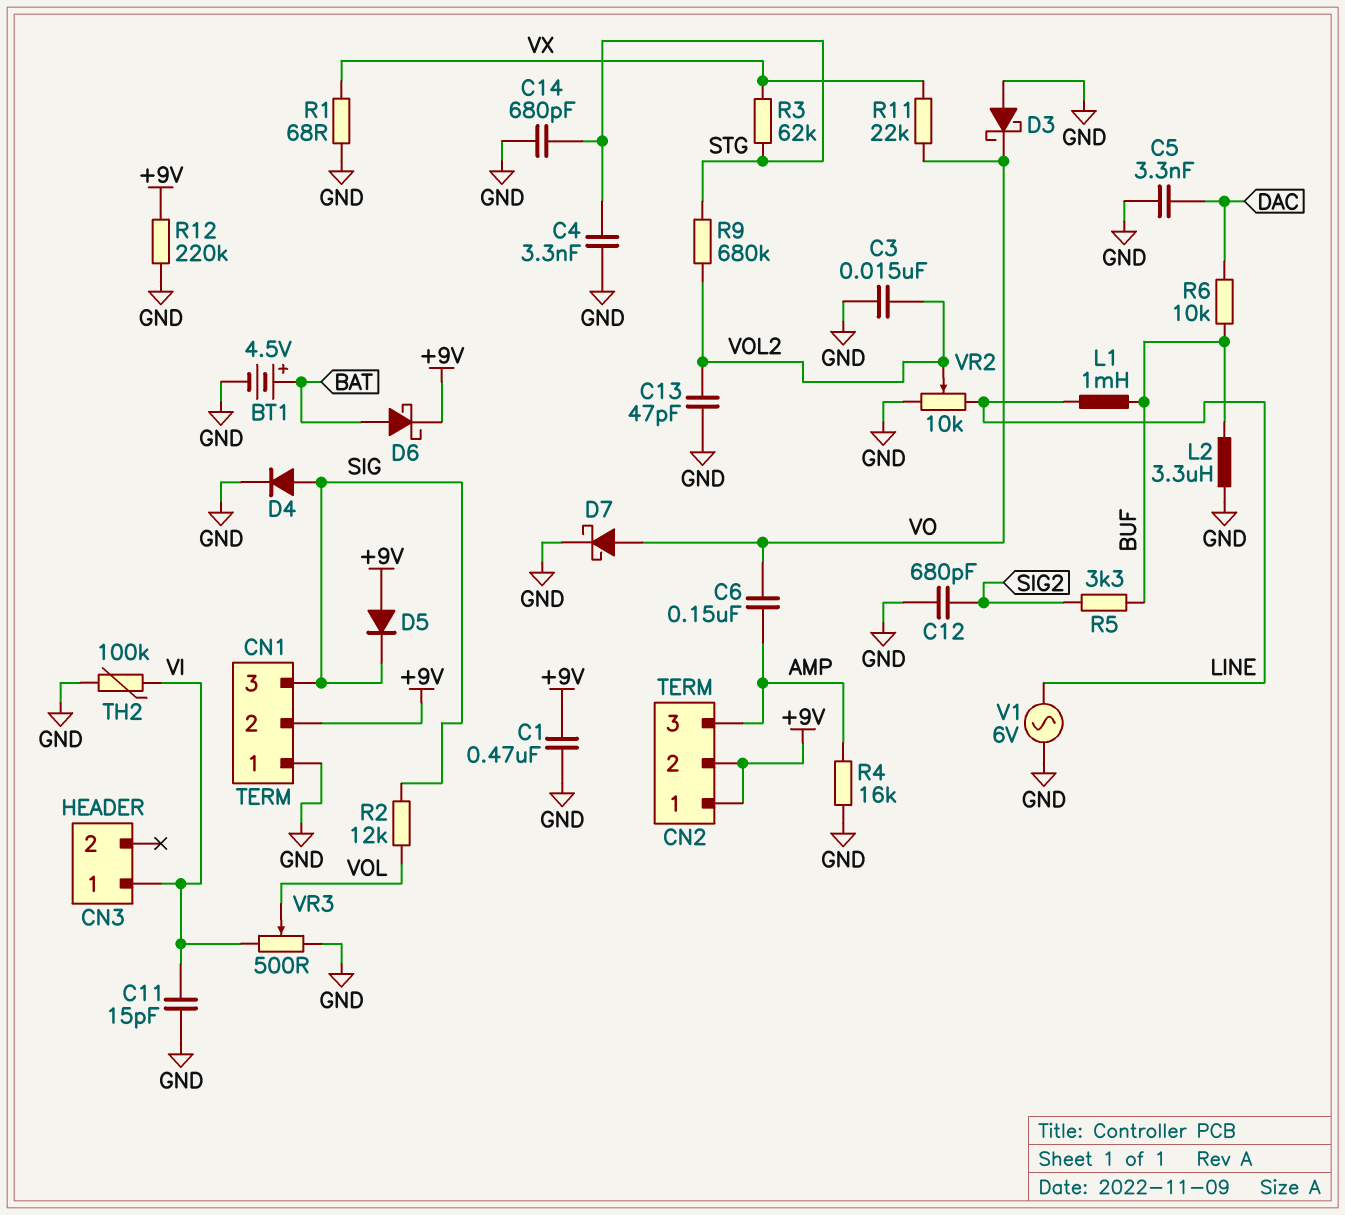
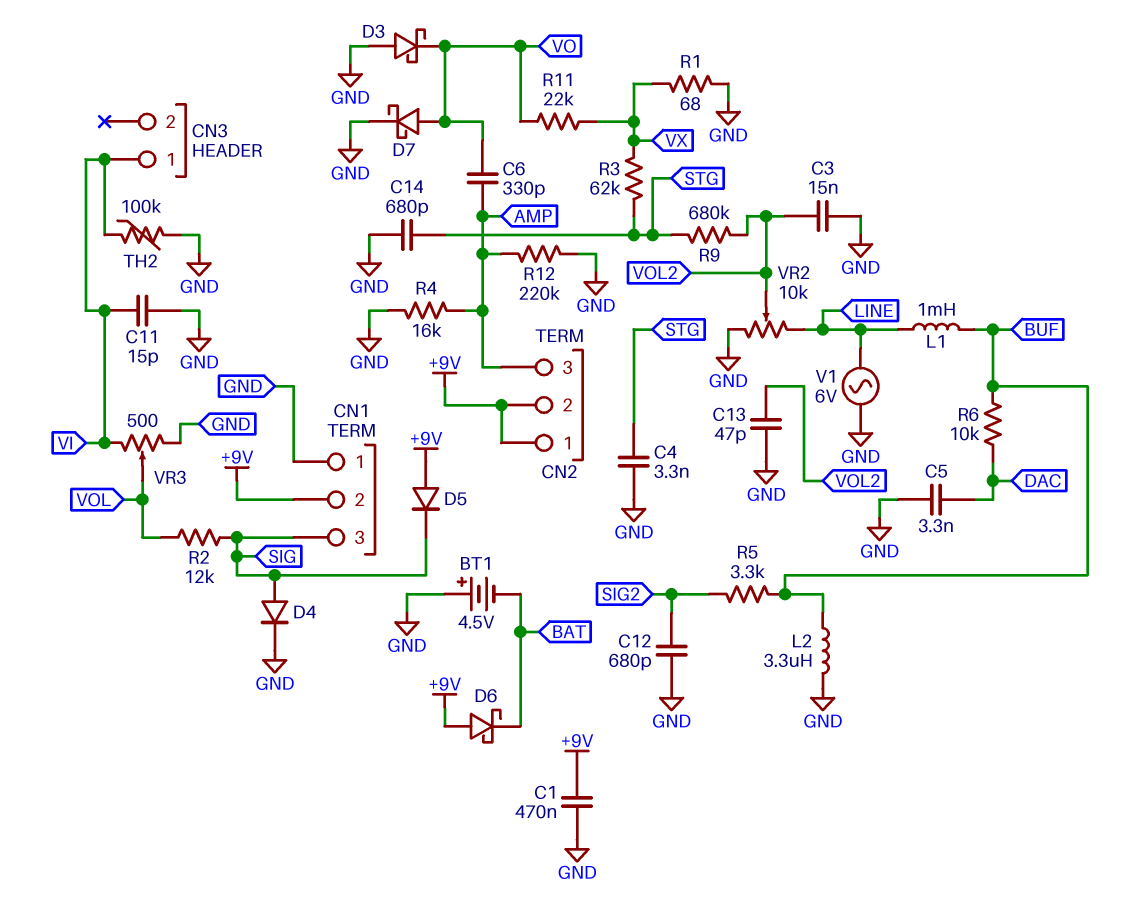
BT1: 4.5V (plus BAT, minus GND) -> 4.5V (plus GND, minus BAT)
C6: 150nF (AMP, VO) -> 330pF (AMP, VO)
D6: schottky (A BAT, K +9V) -> schottky (A +9V, K BAT)
R12: 220k (+9V, GND) -> 220k (AMP, GND)

